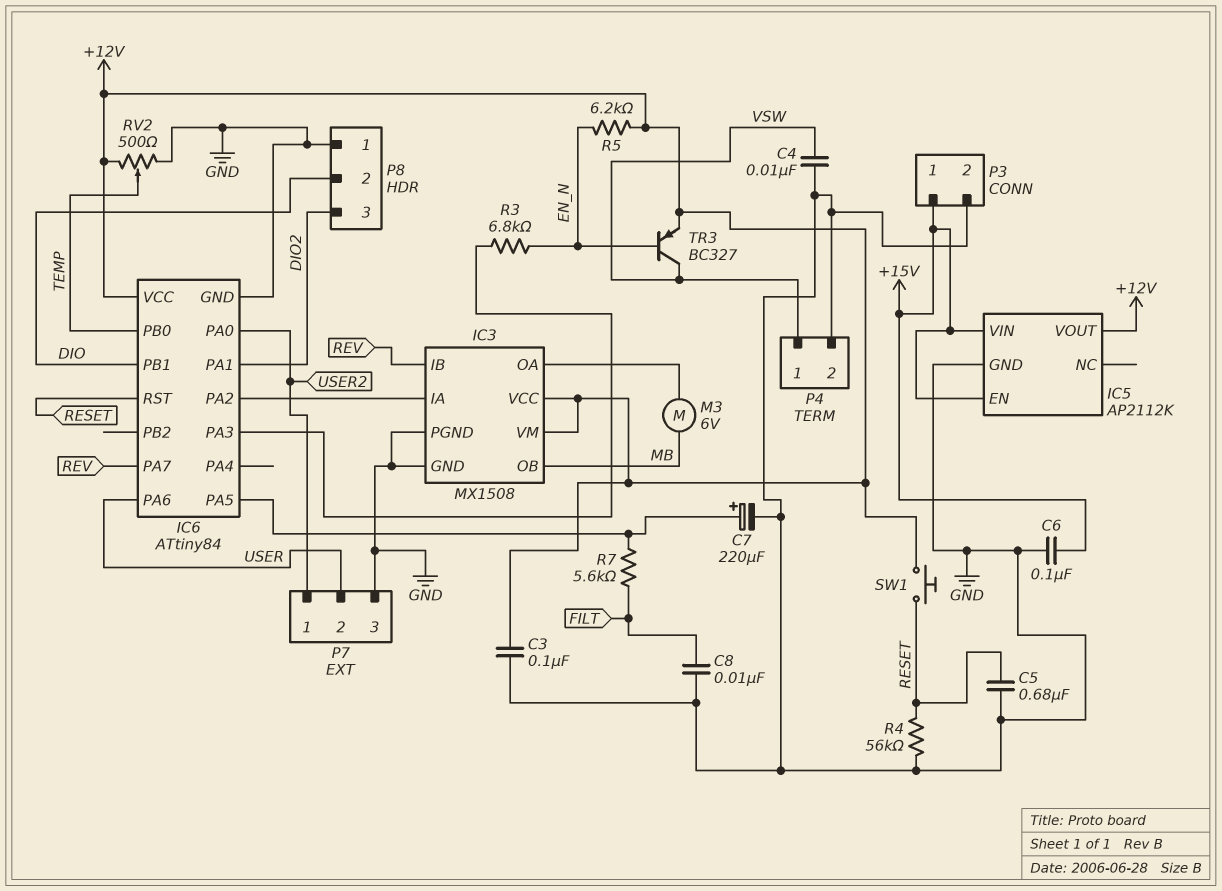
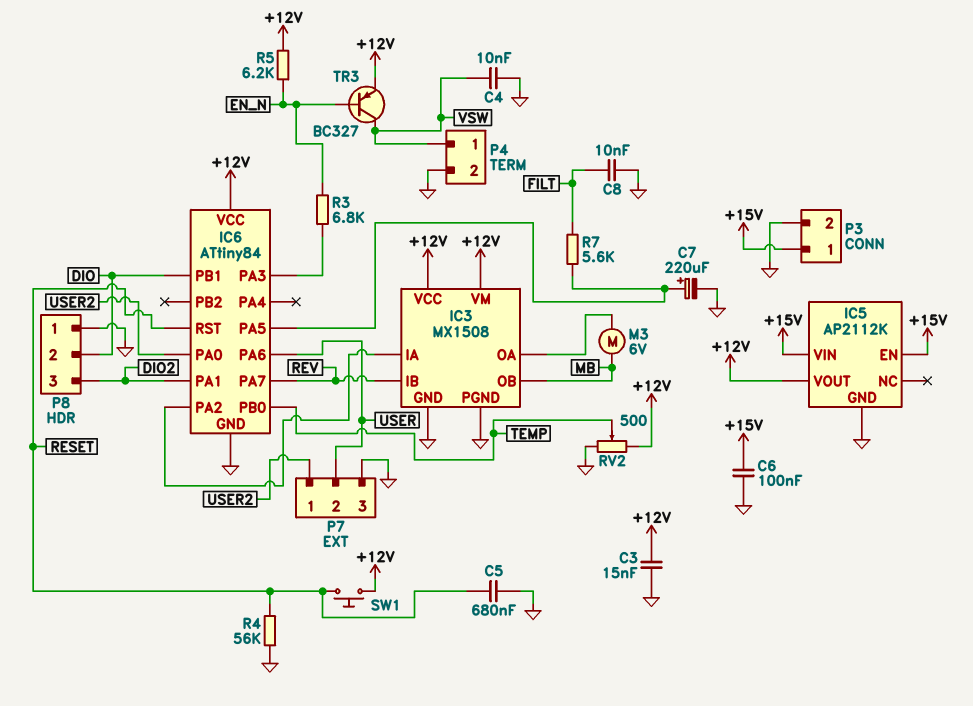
C3: 100nF (+12V, GND) -> 15nF (+12V, GND)

